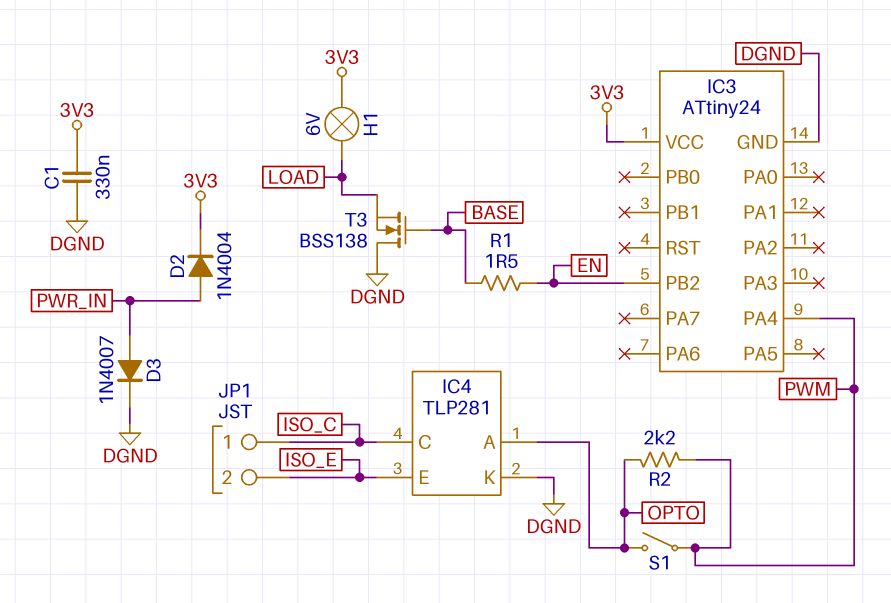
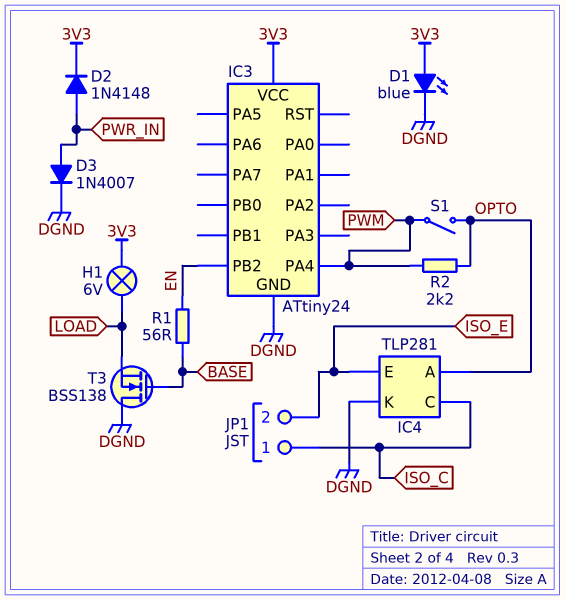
C1: 330nF (3V3, DGND) -> none
D1: none -> LED blue (A 3V3, K DGND)
D2: diode 1N4004 (A PWR_IN, K 3V3) -> diode 1N4148 (A PWR_IN, K 3V3)
R1: 1.5 (BASE, EN) -> 56 (BASE, EN)

